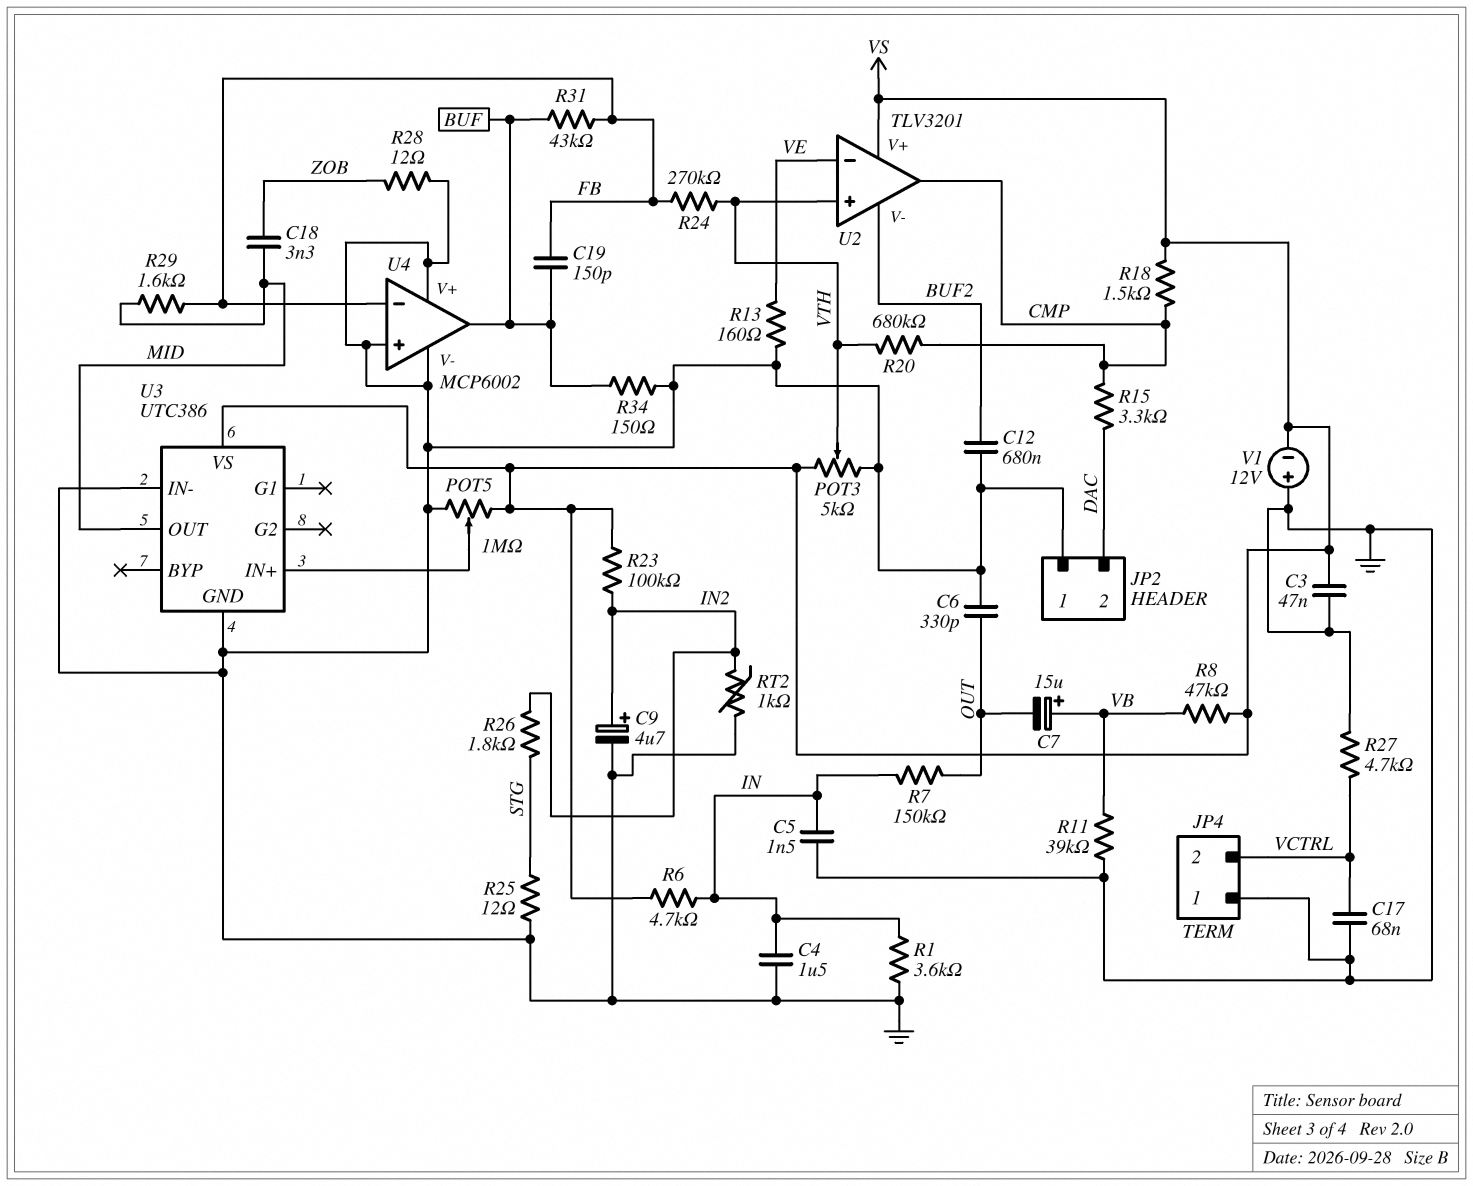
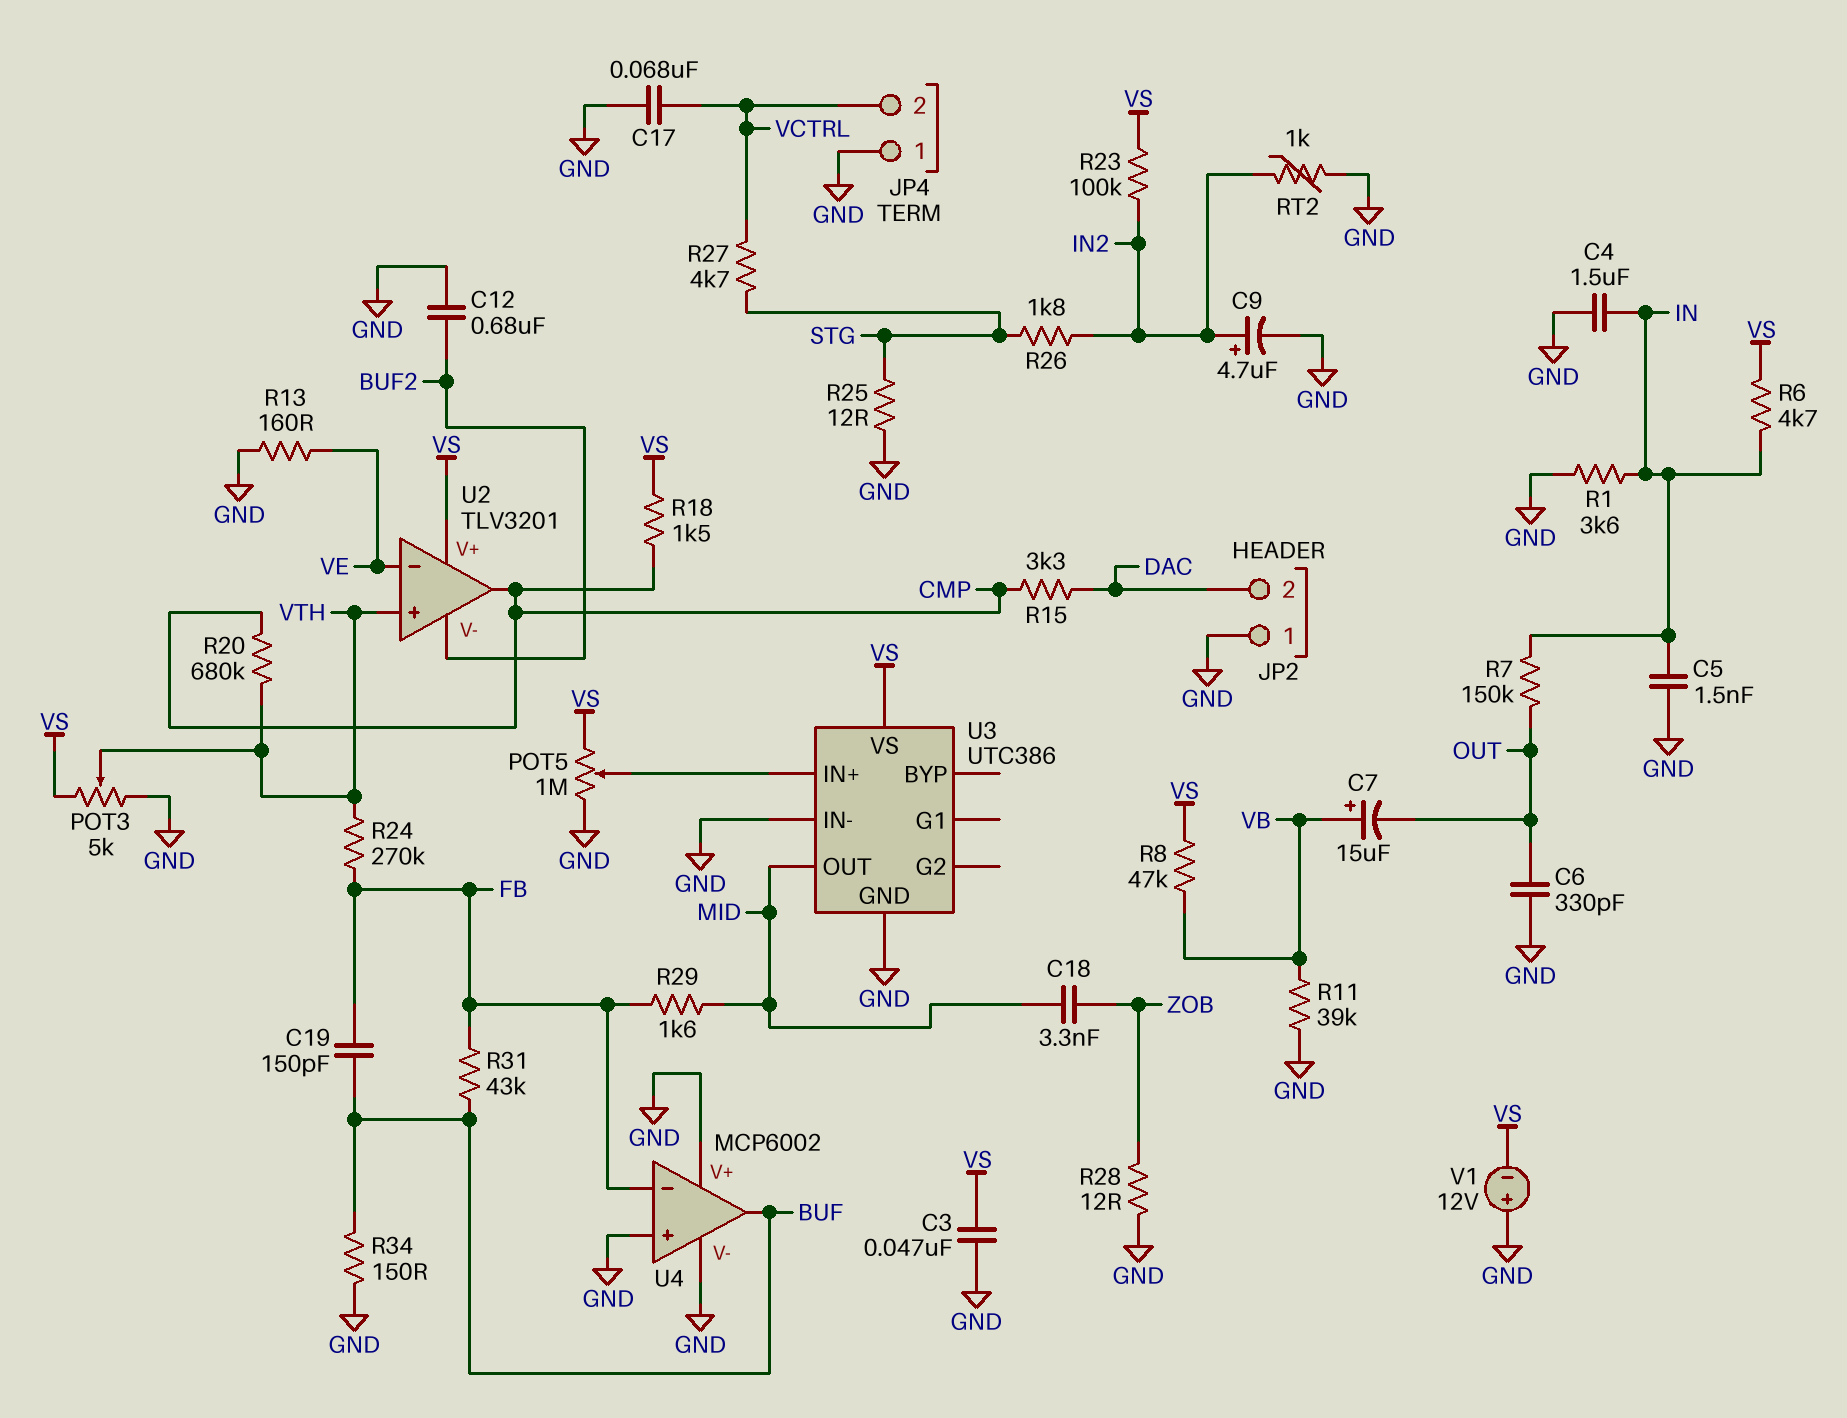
R27: 4.7k (GND, VCTRL) -> 4.7k (STG, VCTRL)

